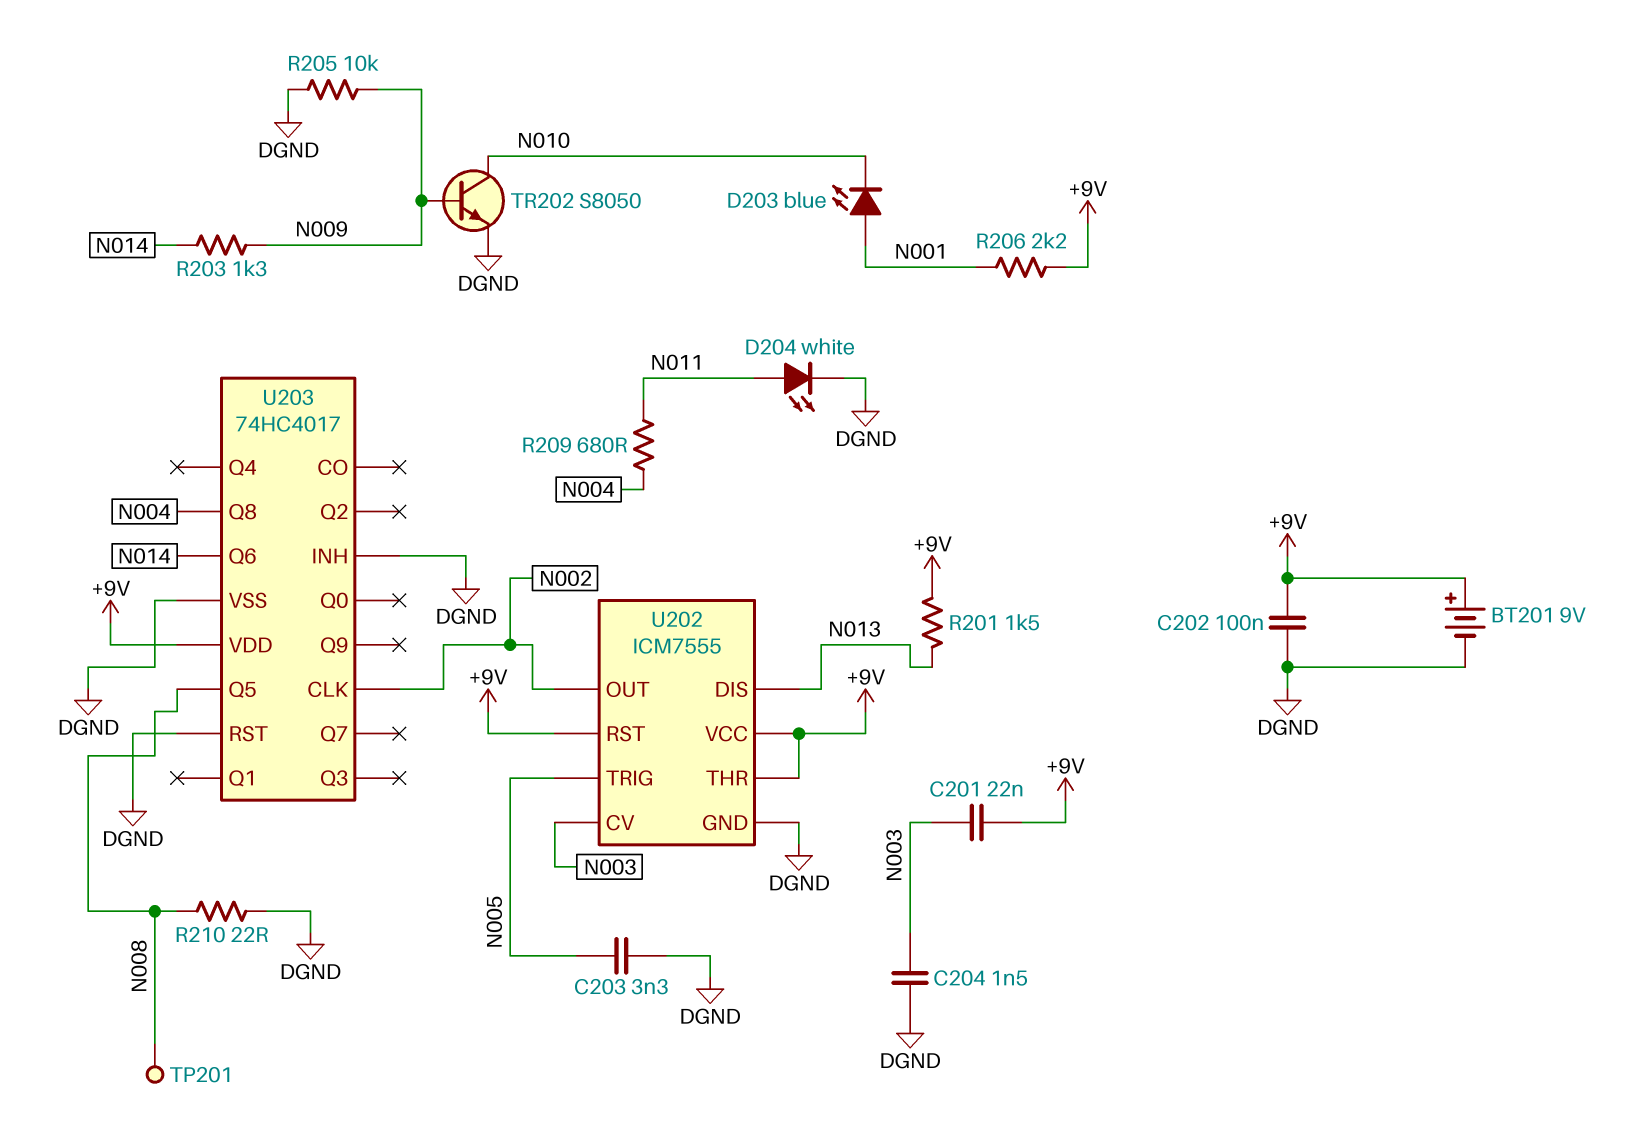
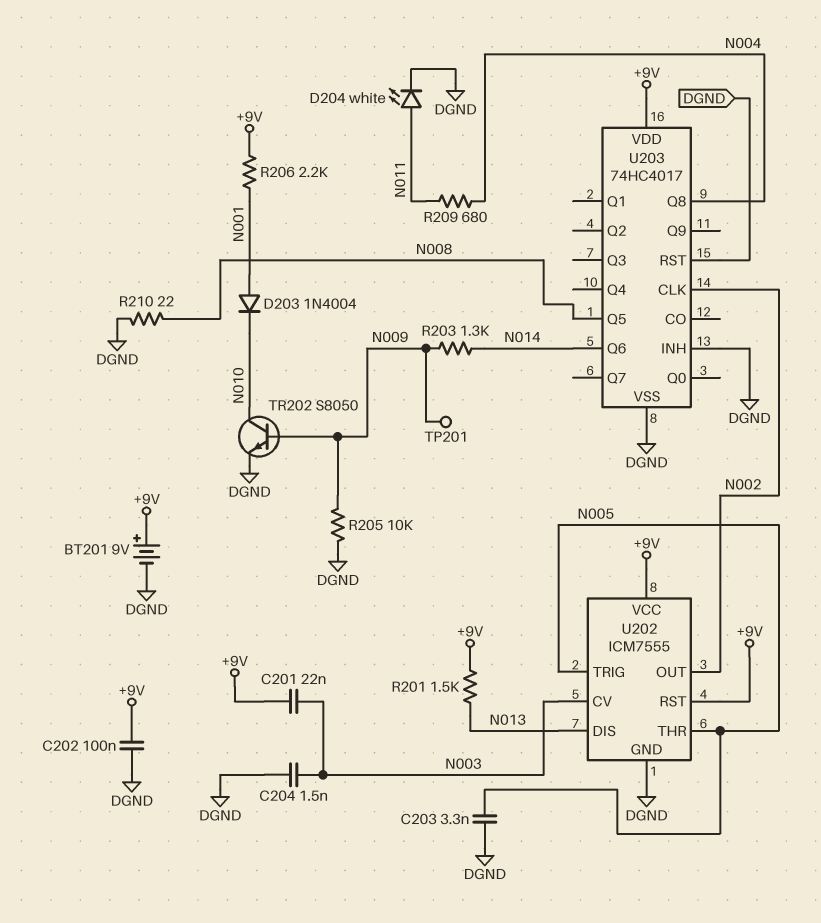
D203: LED blue (A N001, K N010) -> diode 1N4004 (A N001, K N010)
TP201: test point (N008) -> test point (N009)
U202 pin THR: +9V -> N005

